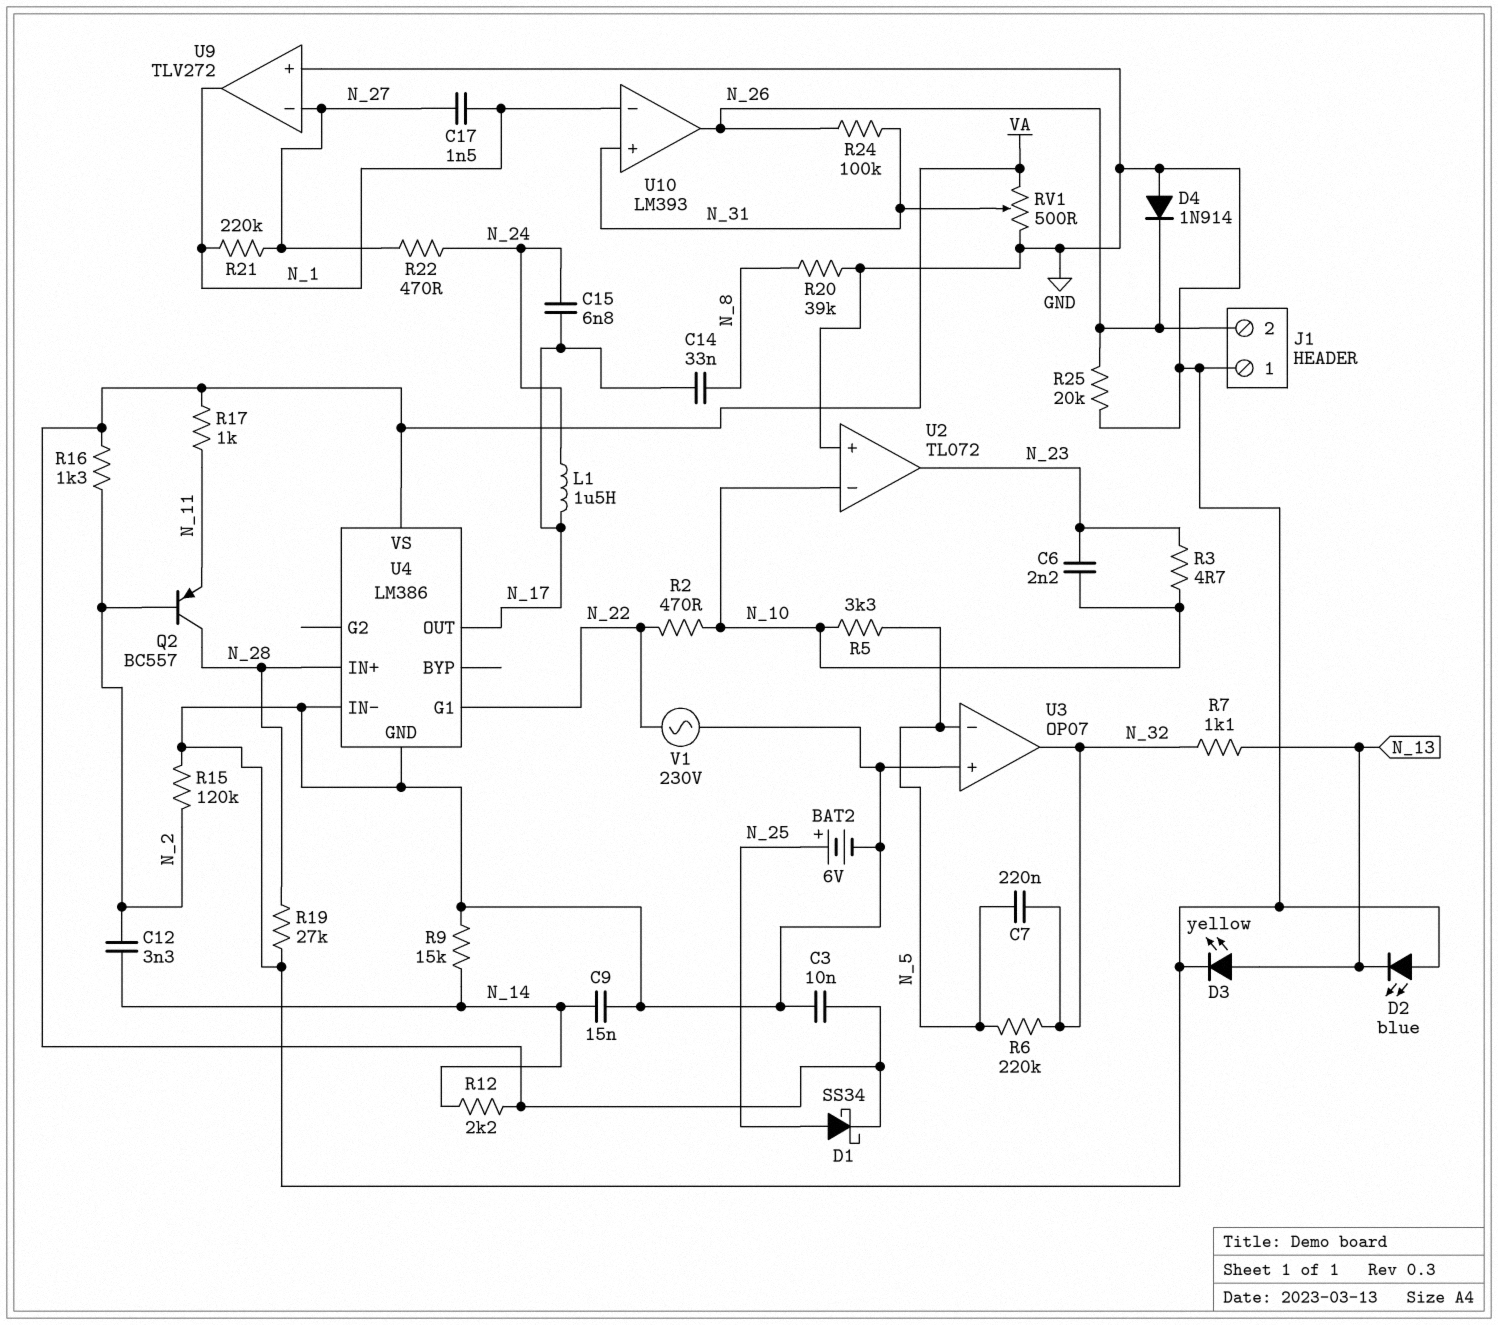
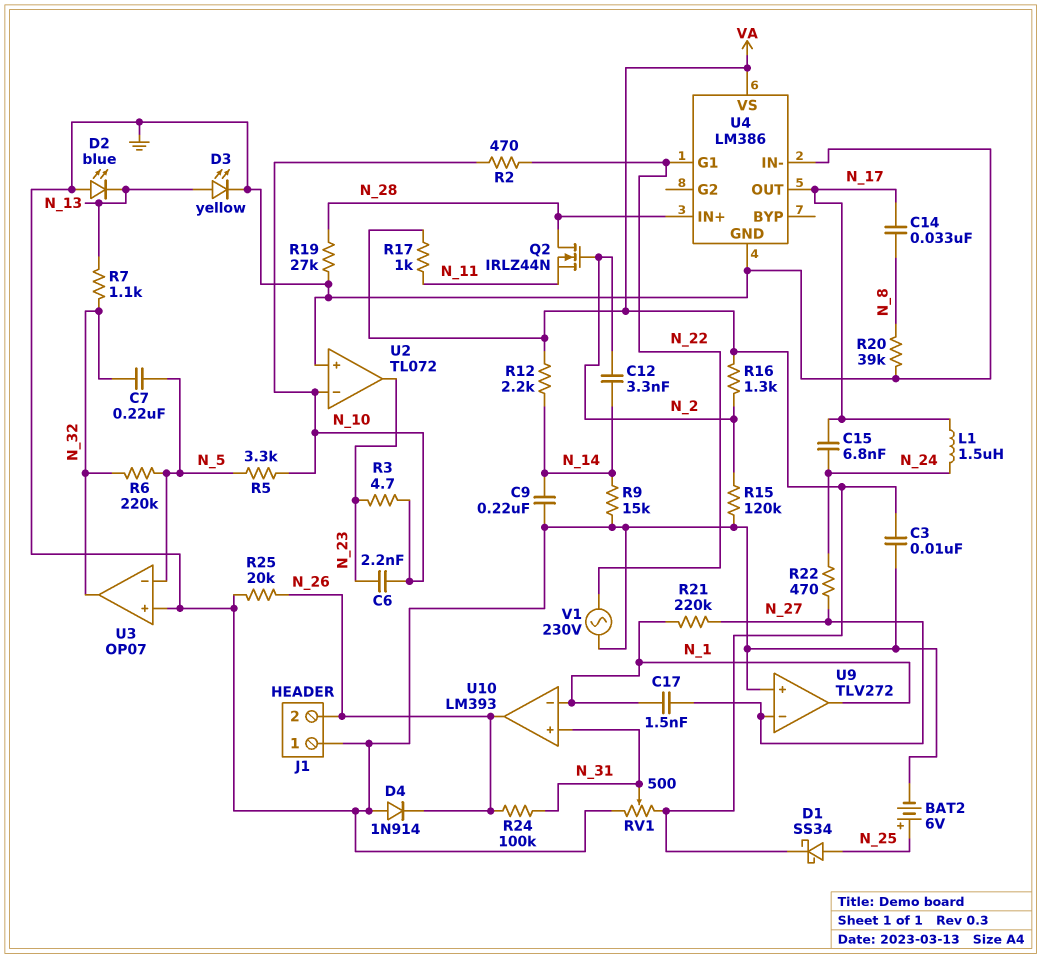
C9: 15nF (GND, N_14) -> 220nF (GND, N_14)
Q2: PNP BC557 (B N_2, C N_28, E N_11) -> NMOS IRLZ44N (G N_2, D N_28, S N_11)

